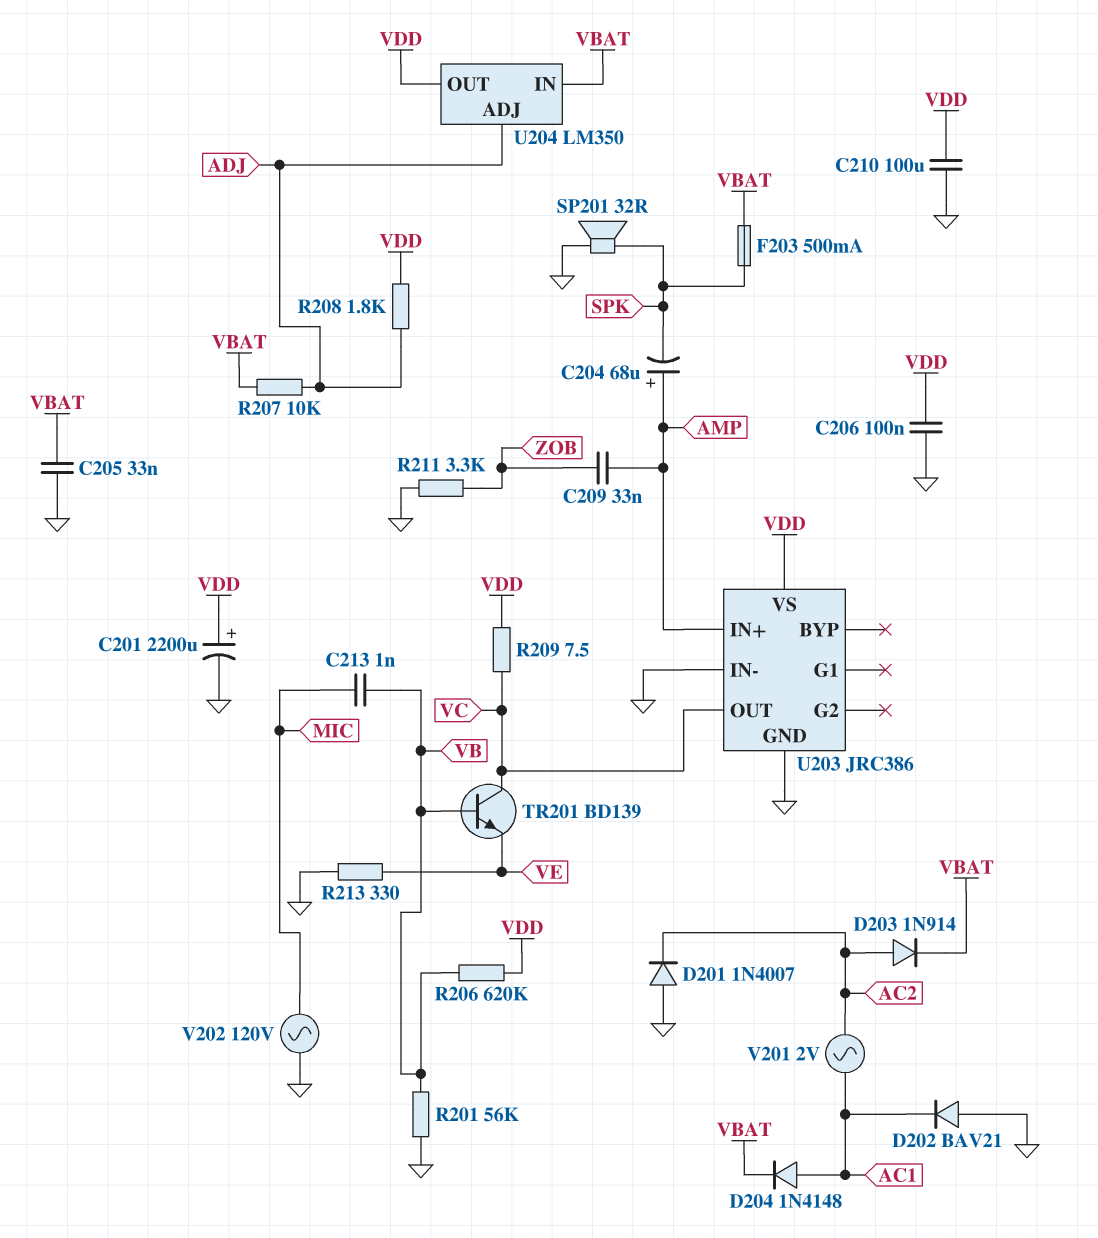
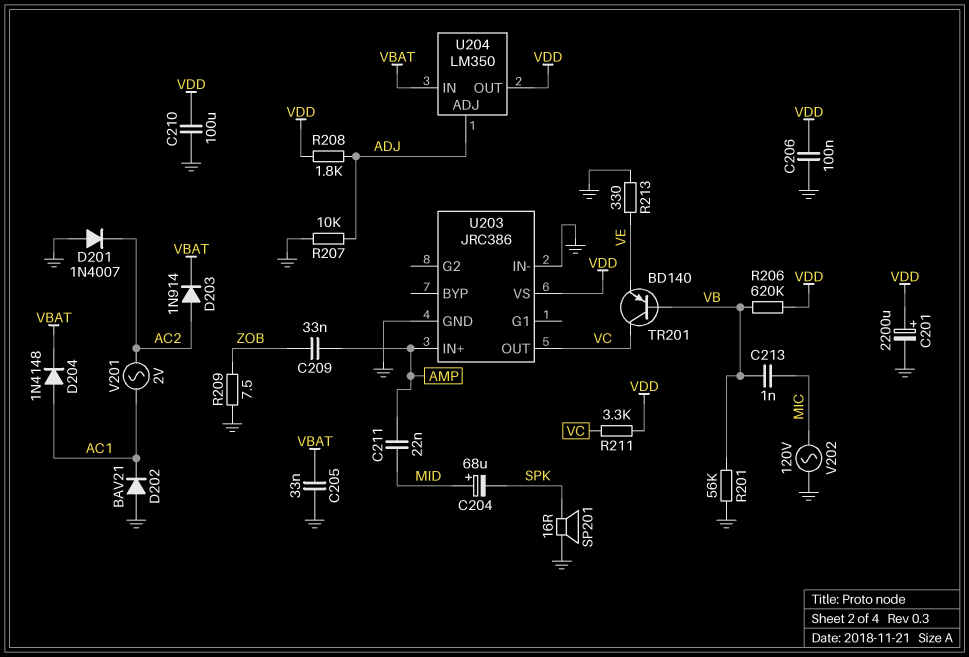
C204: 68uF (plus AMP, minus SPK) -> 68uF (plus MID, minus SPK)
C211: none -> 22nF (AMP, MID)
F203: 500mA (SPK, VBAT) -> none
R207: 10k (ADJ, VBAT) -> 10k (ADJ, GND)
R209: 7.5 (VC, VDD) -> 7.5 (GND, ZOB)
R211: 3.3k (GND, ZOB) -> 3.3k (VC, VDD)
SP201: speaker 32R (GND, SPK) -> speaker 16R (GND, SPK)
TR201: NPN BD139 (B VB, C VC, E VE) -> PNP BD140 (B VB, C VC, E VE)

